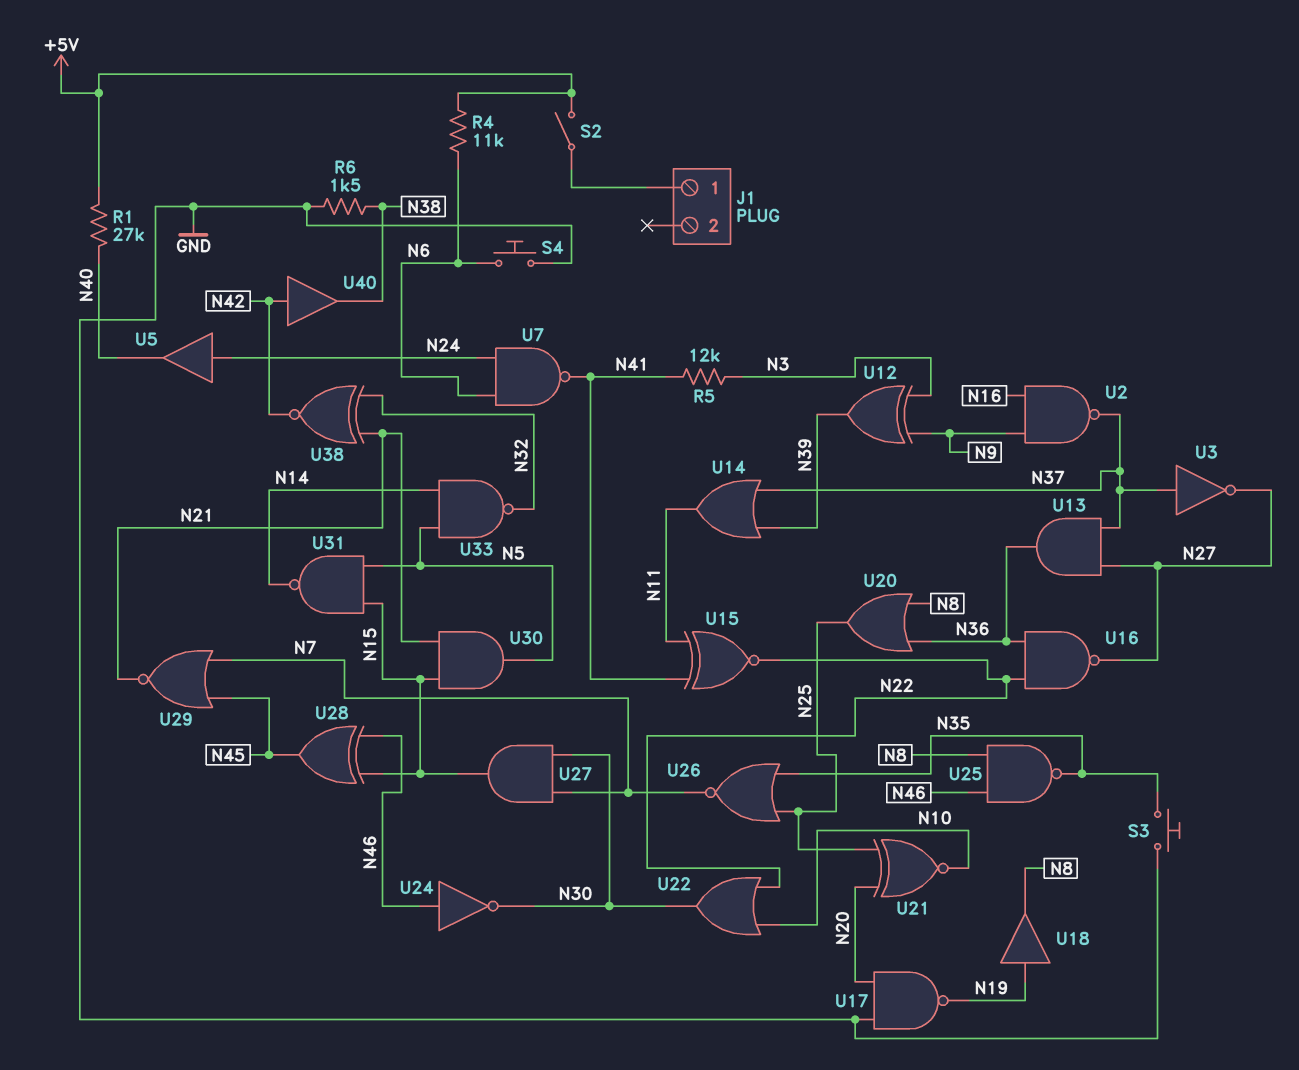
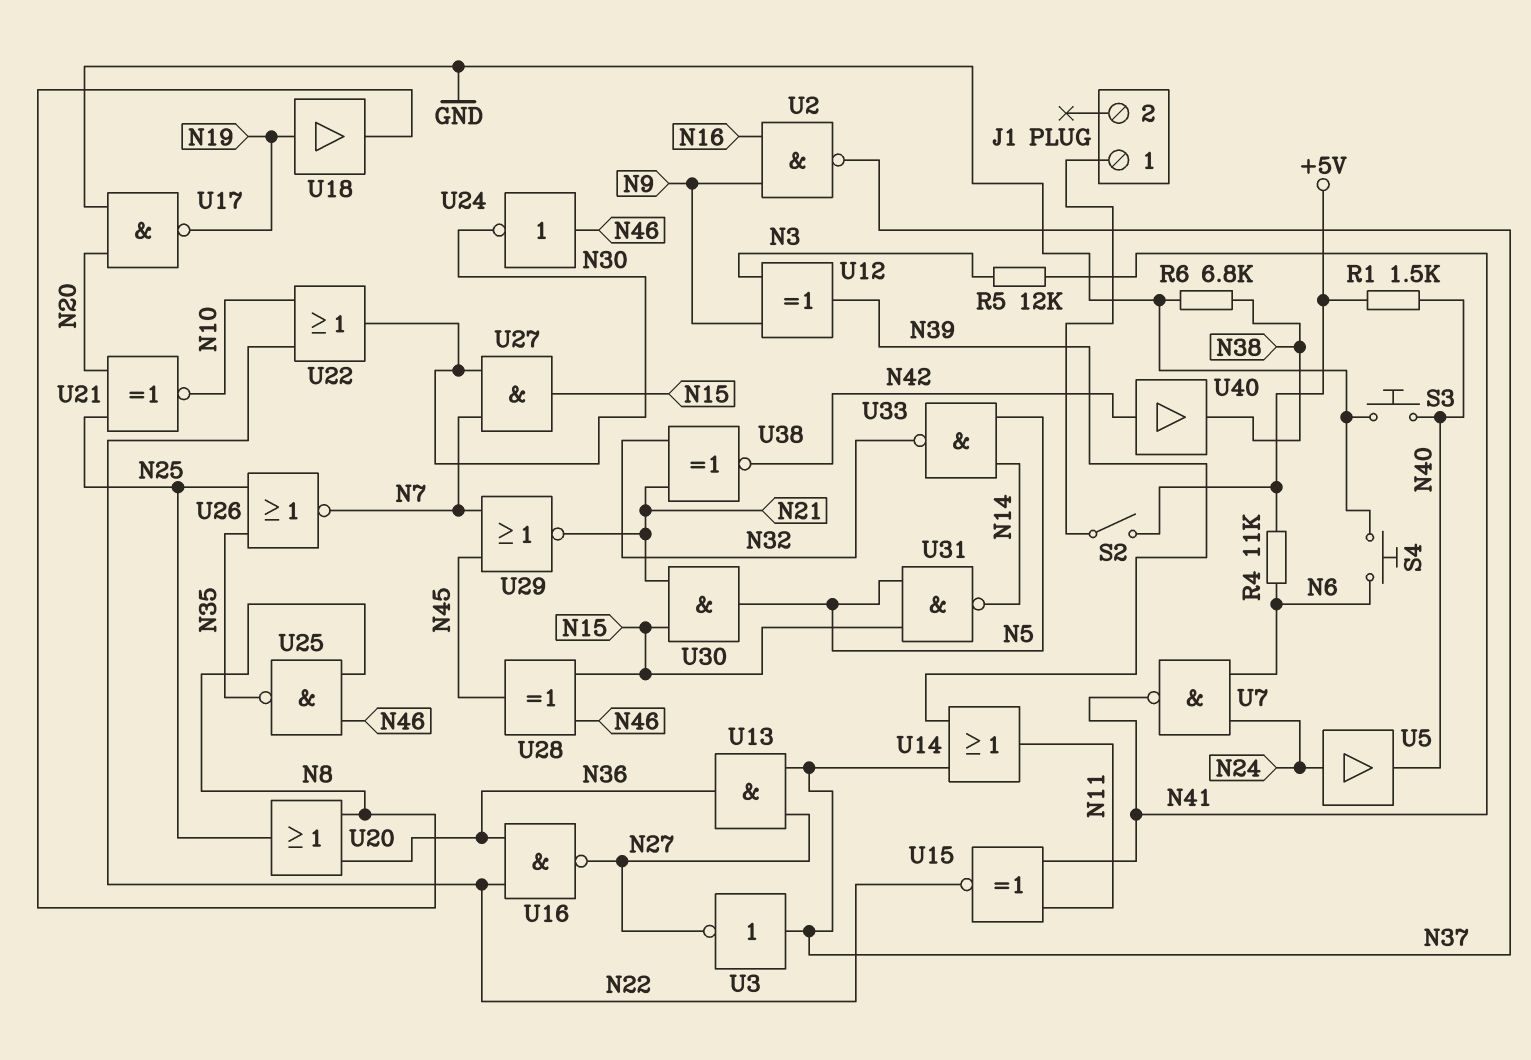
R1: 27k (+5V, N40) -> 1.5k (+5V, N40)
R6: 1.5k (GND, N38) -> 6.8k (GND, N38)
S3: button (GND, N35) -> button (GND, N40)

